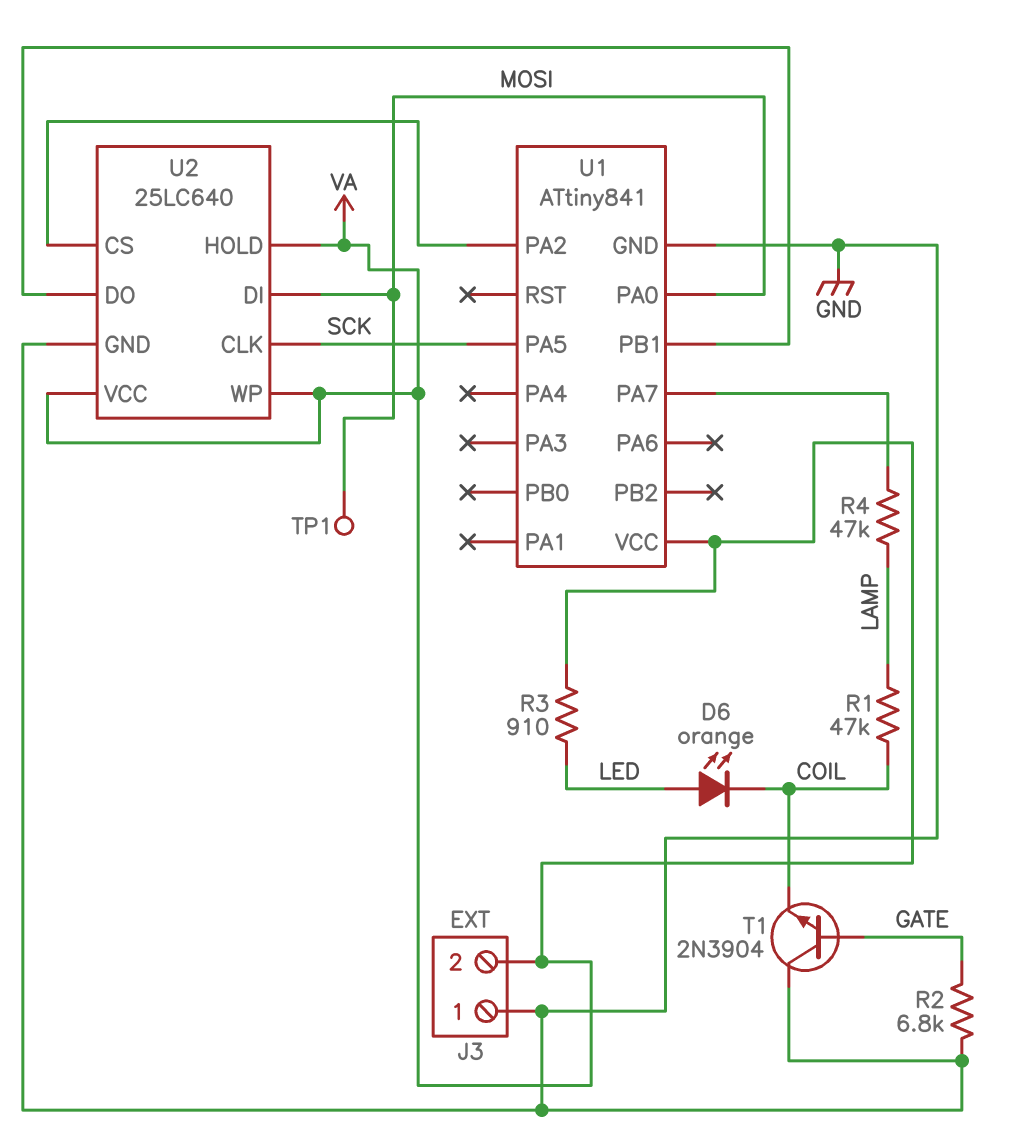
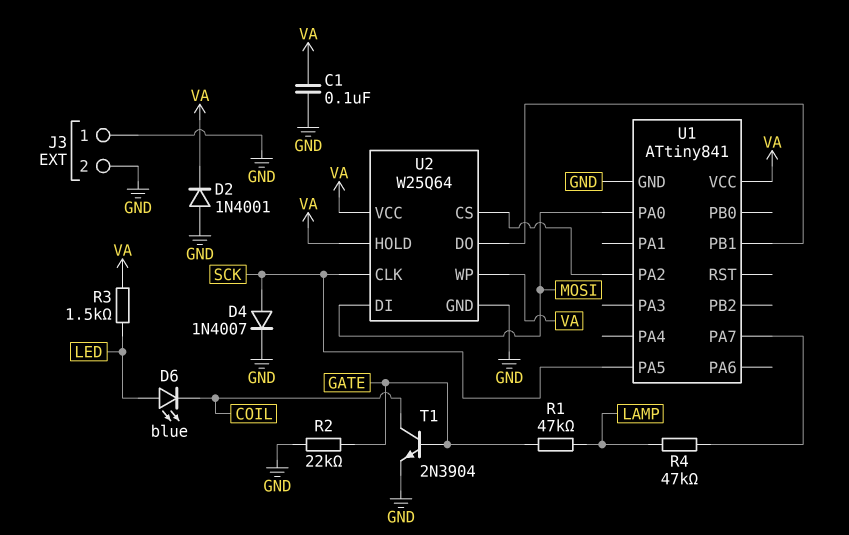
C1: none -> 100nF (GND, VA)
D2: none -> diode 1N4001 (A GND, K VA)
D4: none -> diode 1N4007 (A SCK, K GND)
D6: LED orange (A LED, K COIL) -> LED blue (A LED, K COIL)
J3 pin 2: VA -> GND
R1: 47k (COIL, LAMP) -> 47k (GATE, LAMP)
R2: 6.8k (GATE, GND) -> 22k (GATE, GND)
R3: 910 (LED, VA) -> 1.5k (LED, VA)
T1: NPN 2N3904 (B GATE, C GND, E COIL) -> NPN 2N3904 (B GATE, C COIL, E GND)
TP1: test point (MOSI) -> none
U2: 25LC640 -> W25Q64

